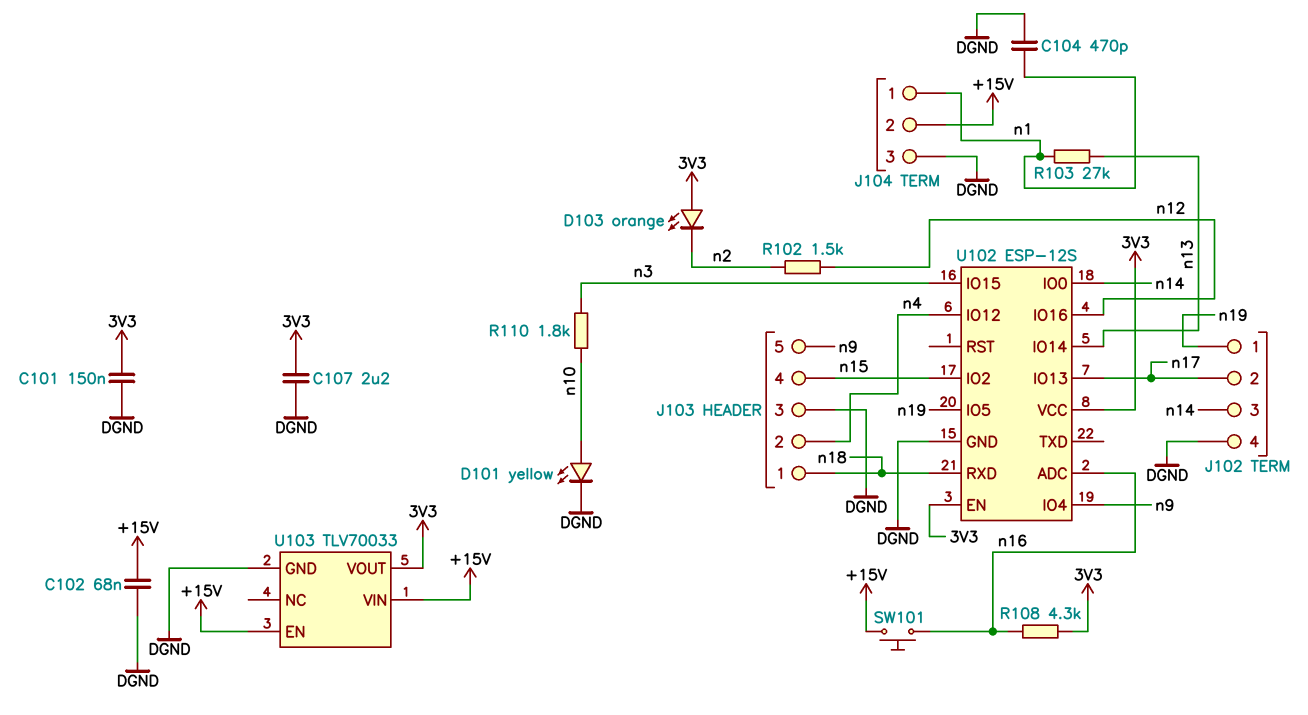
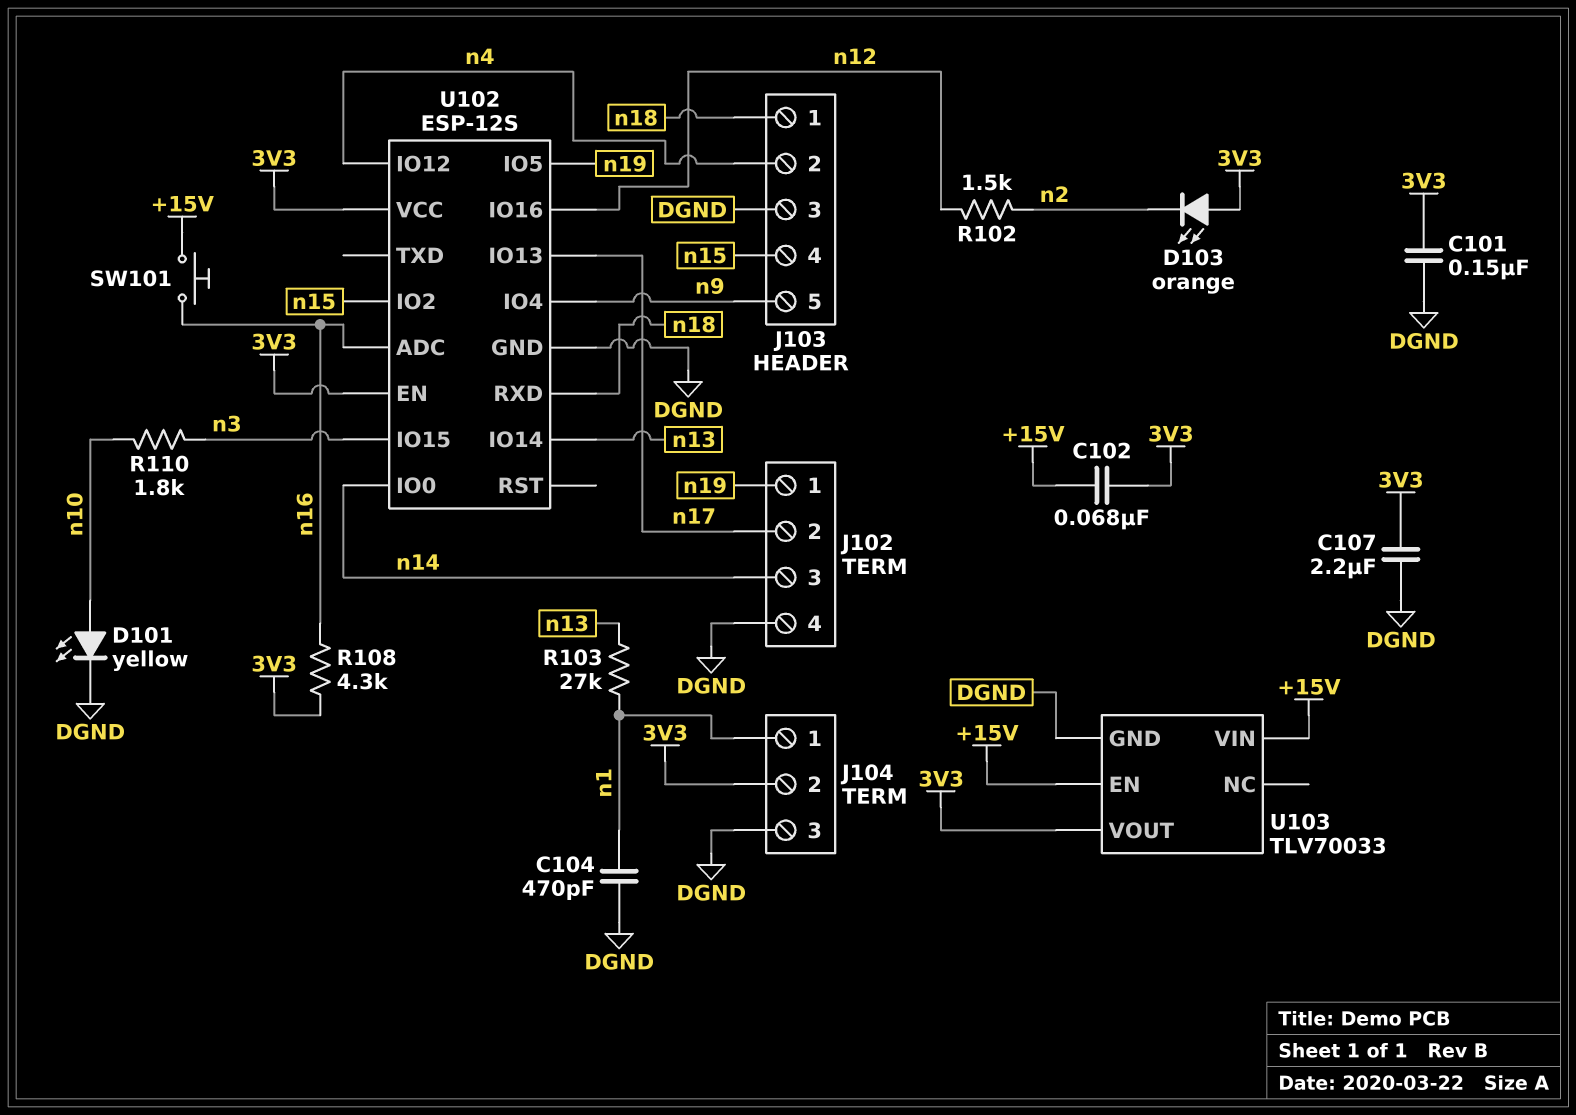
C102: 68nF (+15V, DGND) -> 68nF (+15V, 3V3)
J104 pin 2: +15V -> 3V3

